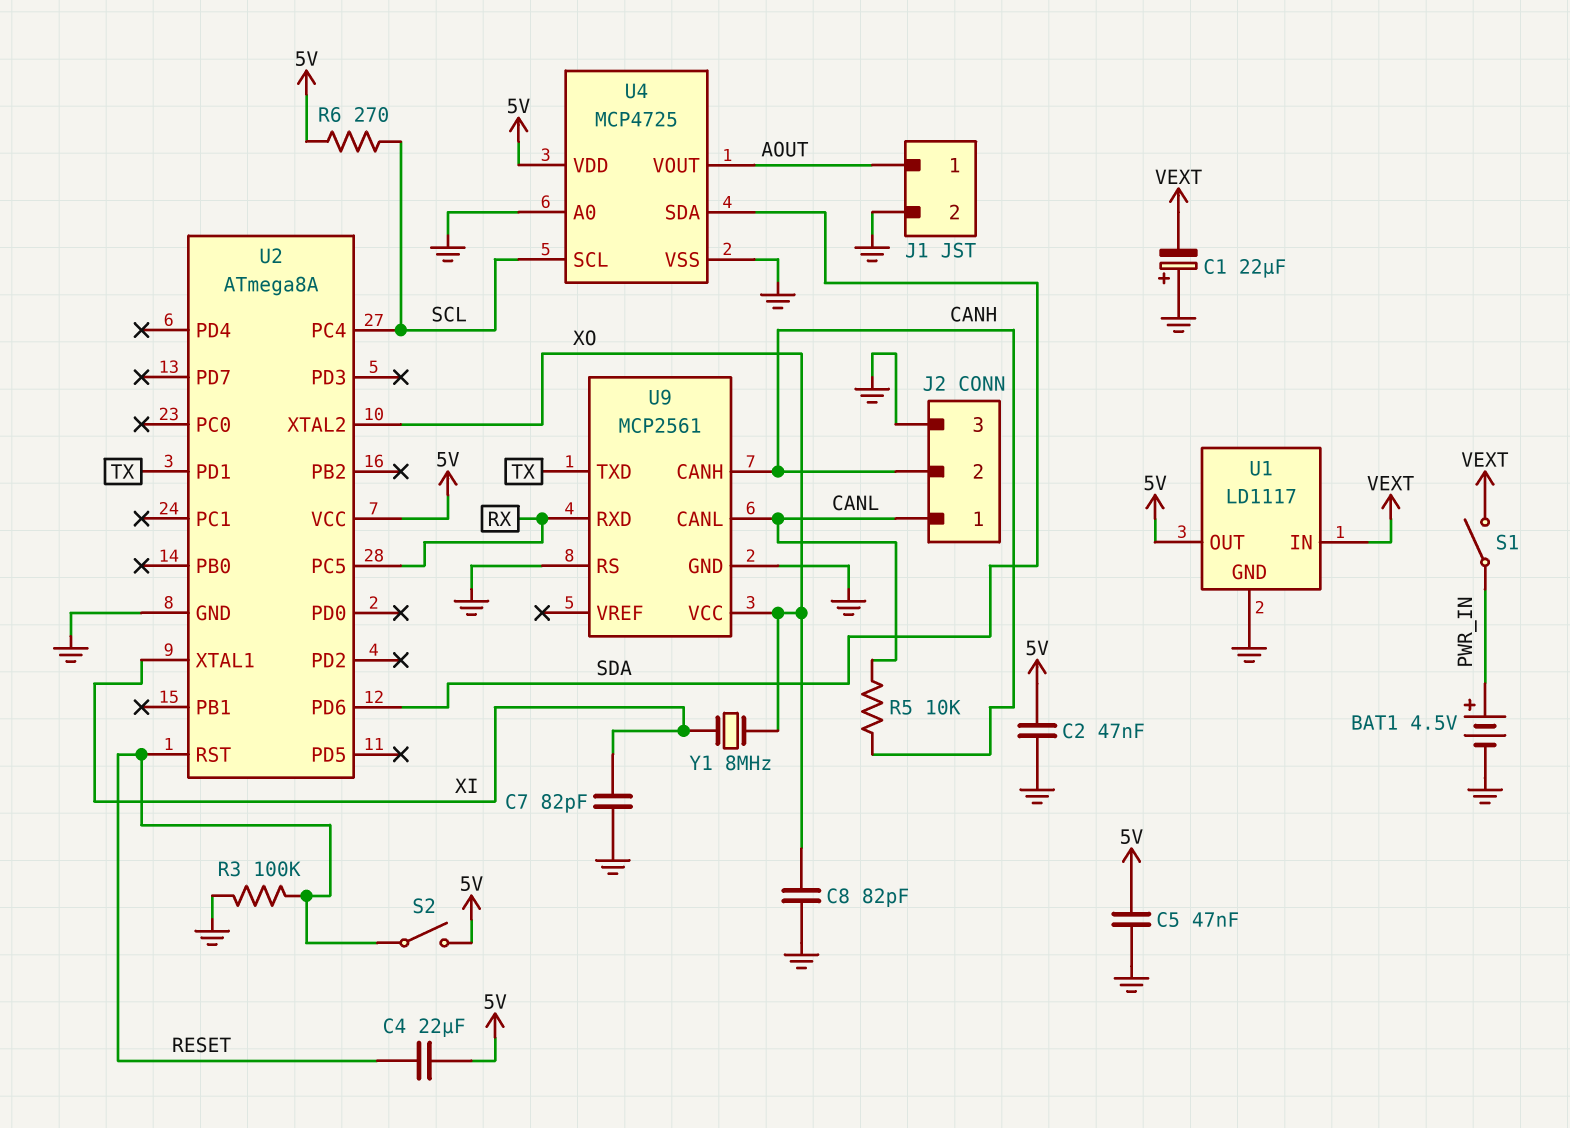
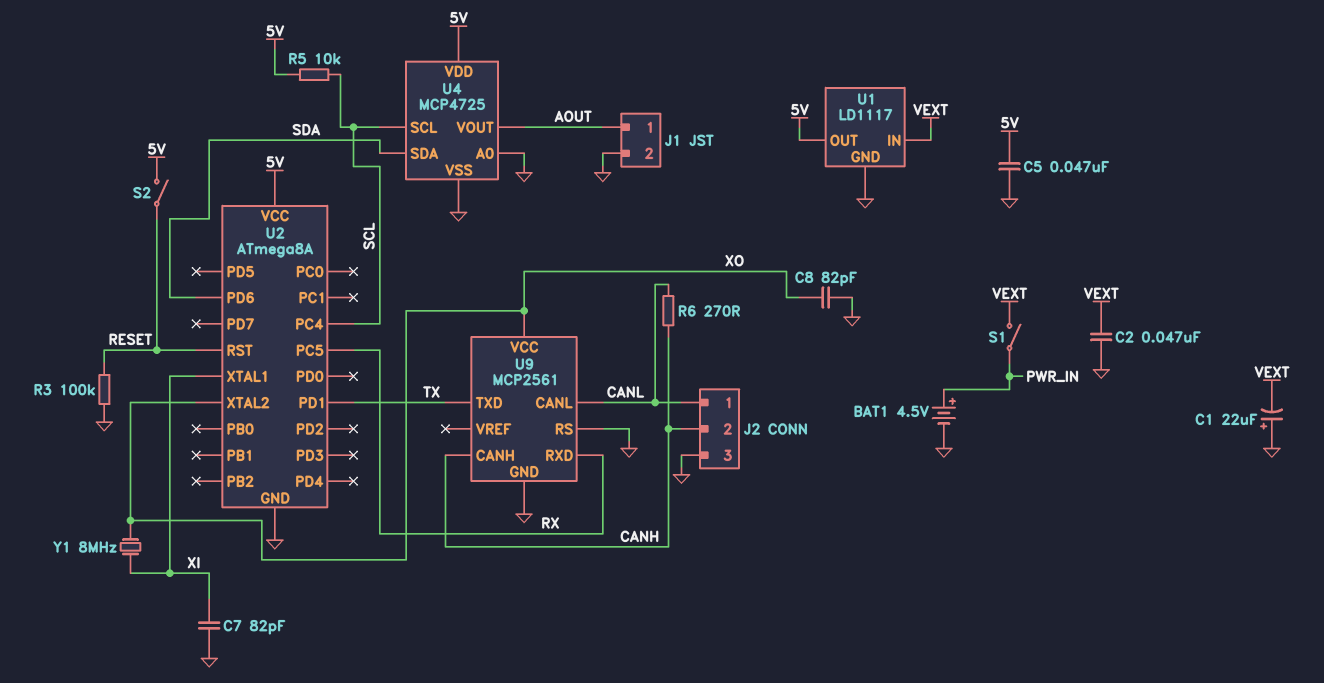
C2: 47nF (5V, GND) -> 47nF (GND, VEXT)
C4: 22uF (5V, RESET) -> none
R5: 10k (CANH, CANL) -> 10k (5V, SCL)
R6: 270 (5V, SCL) -> 270 (CANH, CANL)

